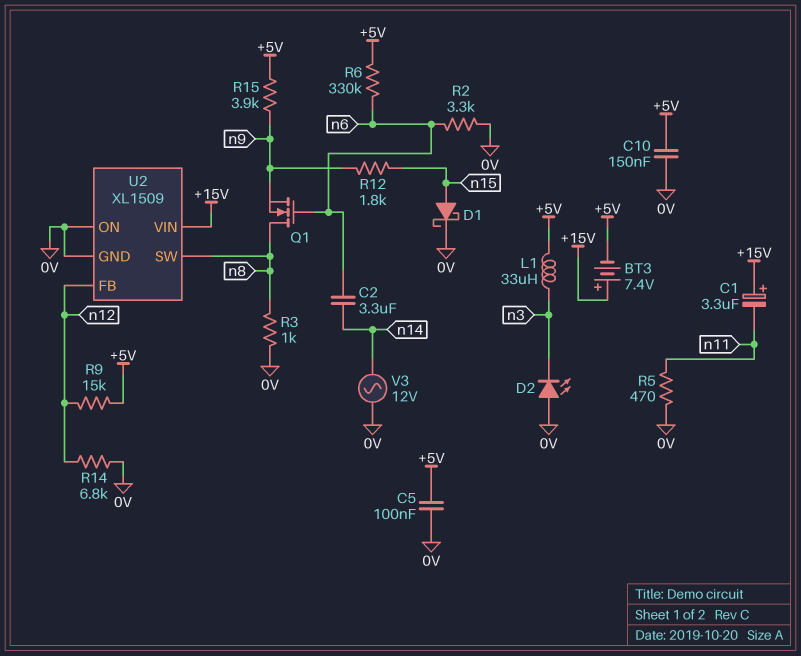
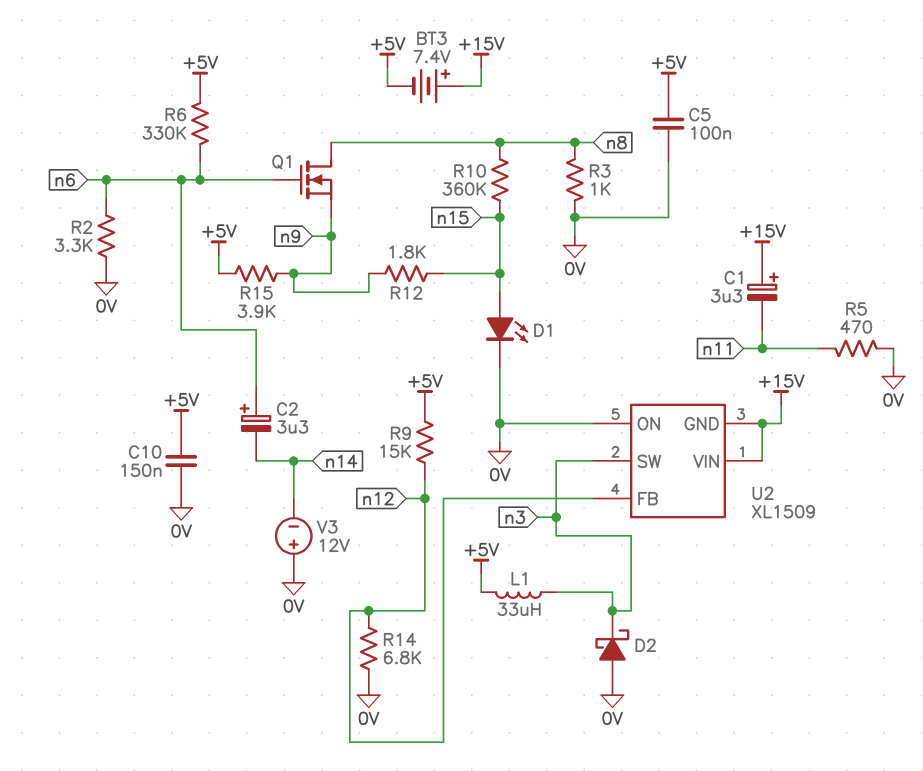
C2: 3.3uF (n6, n14) -> 3.3uF (plus n6, minus n14)
D1: schottky (A n15, K 0V) -> LED (A n15, K 0V)
D2: LED (A 0V, K n3) -> schottky (A 0V, K n3)
R10: none -> 360k (n8, n15)
U2 pin GND: 0V -> +15V
U2 pin SW: n8 -> n3
V3: AC 12V (0V, n14) -> 12V (plus 0V, minus n14)

